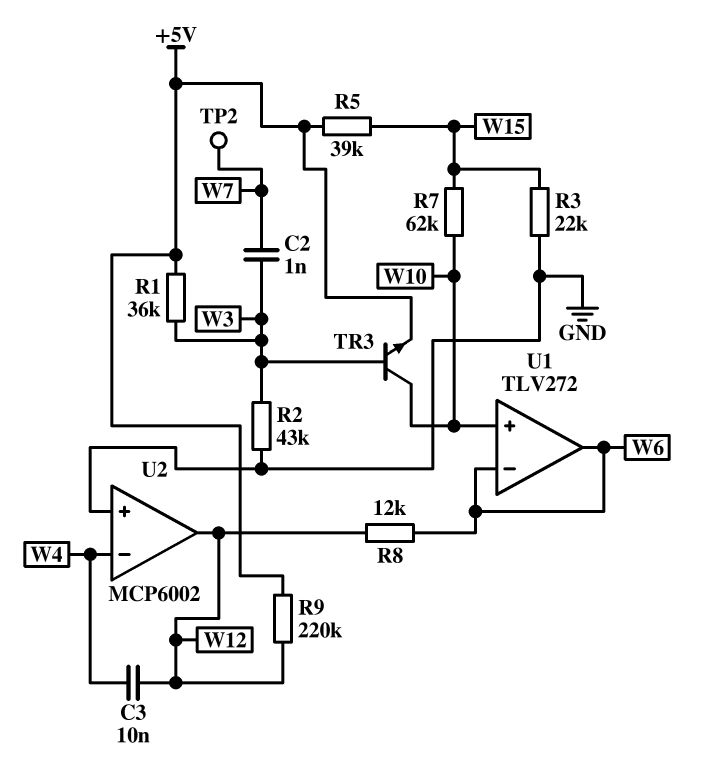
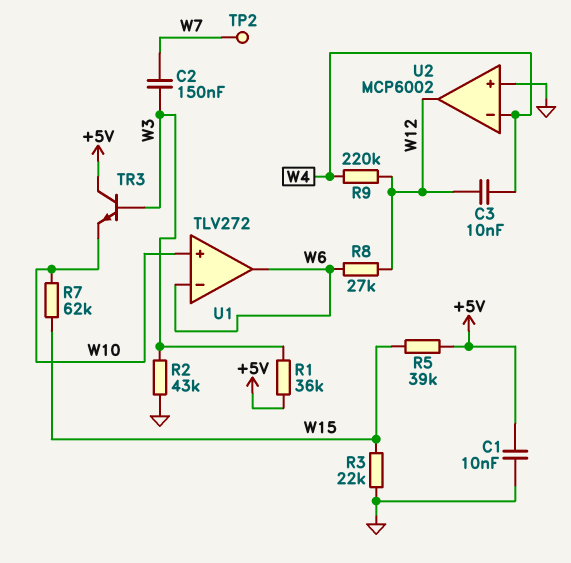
C1: none -> 10nF (+5V, GND)
C2: 1nF (W3, W7) -> 150nF (W3, W7)
R8: 12k (W6, W12) -> 27k (W6, W12)
R9: 220k (+5V, W12) -> 220k (W4, W12)
TR3: NPN (B W3, C W10, E +5V) -> NPN (B W3, C +5V, E W10)

